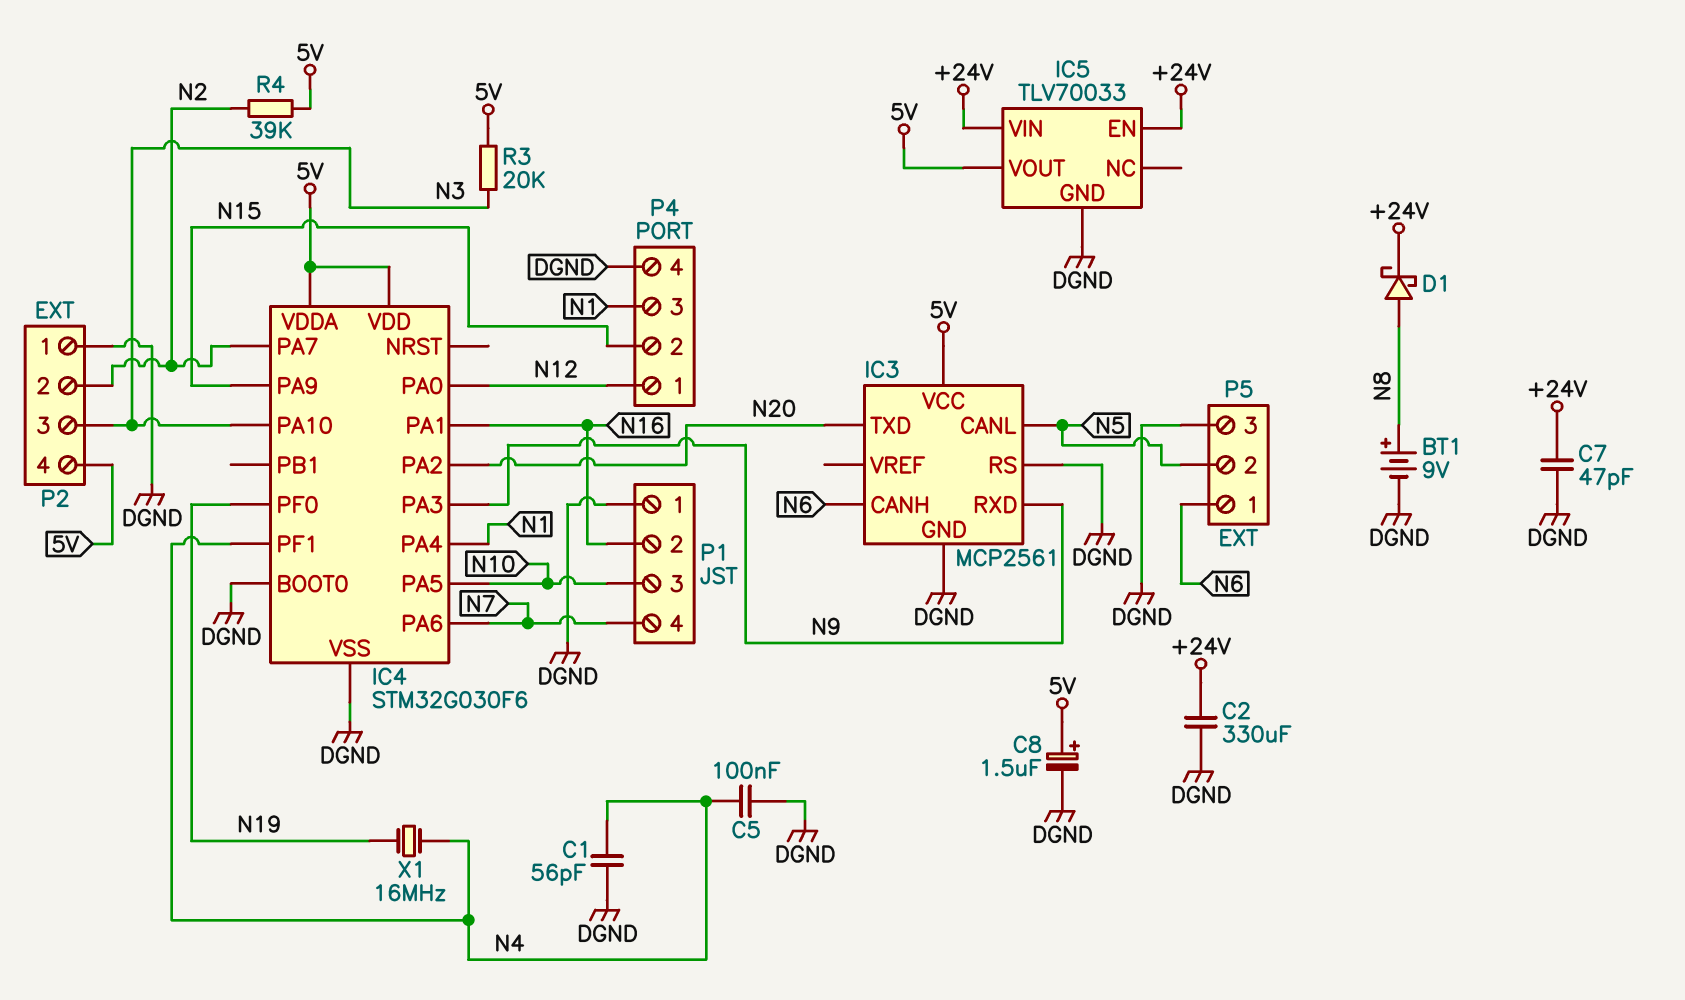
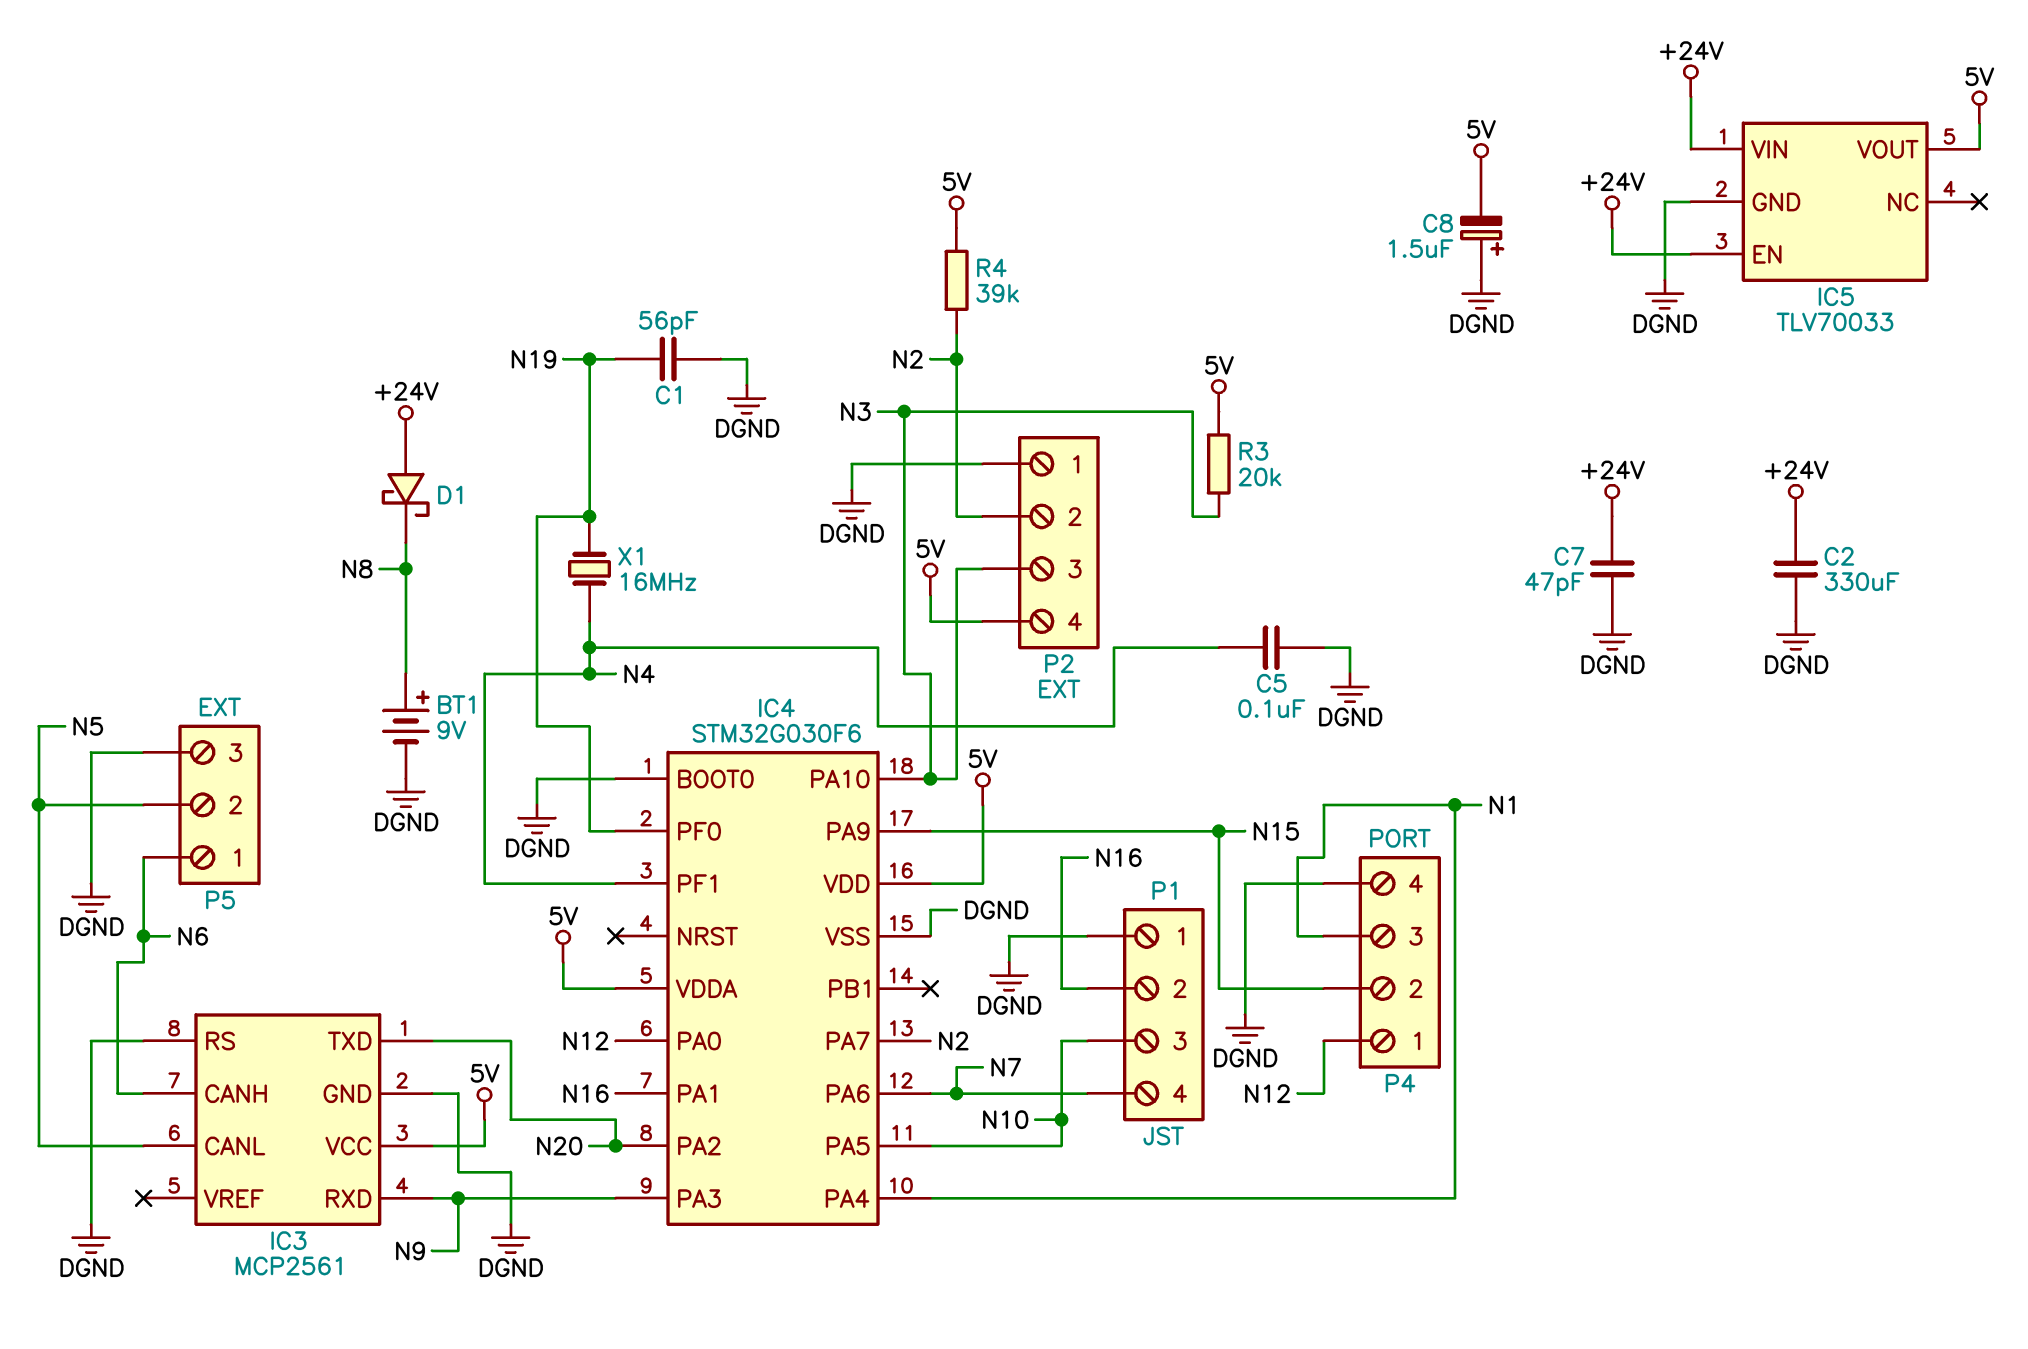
C1: 56pF (DGND, N4) -> 56pF (DGND, N19)
C8: 1.5uF (plus 5V, minus DGND) -> 1.5uF (plus DGND, minus 5V)
D1: schottky (A N8, K +24V) -> schottky (A +24V, K N8)

